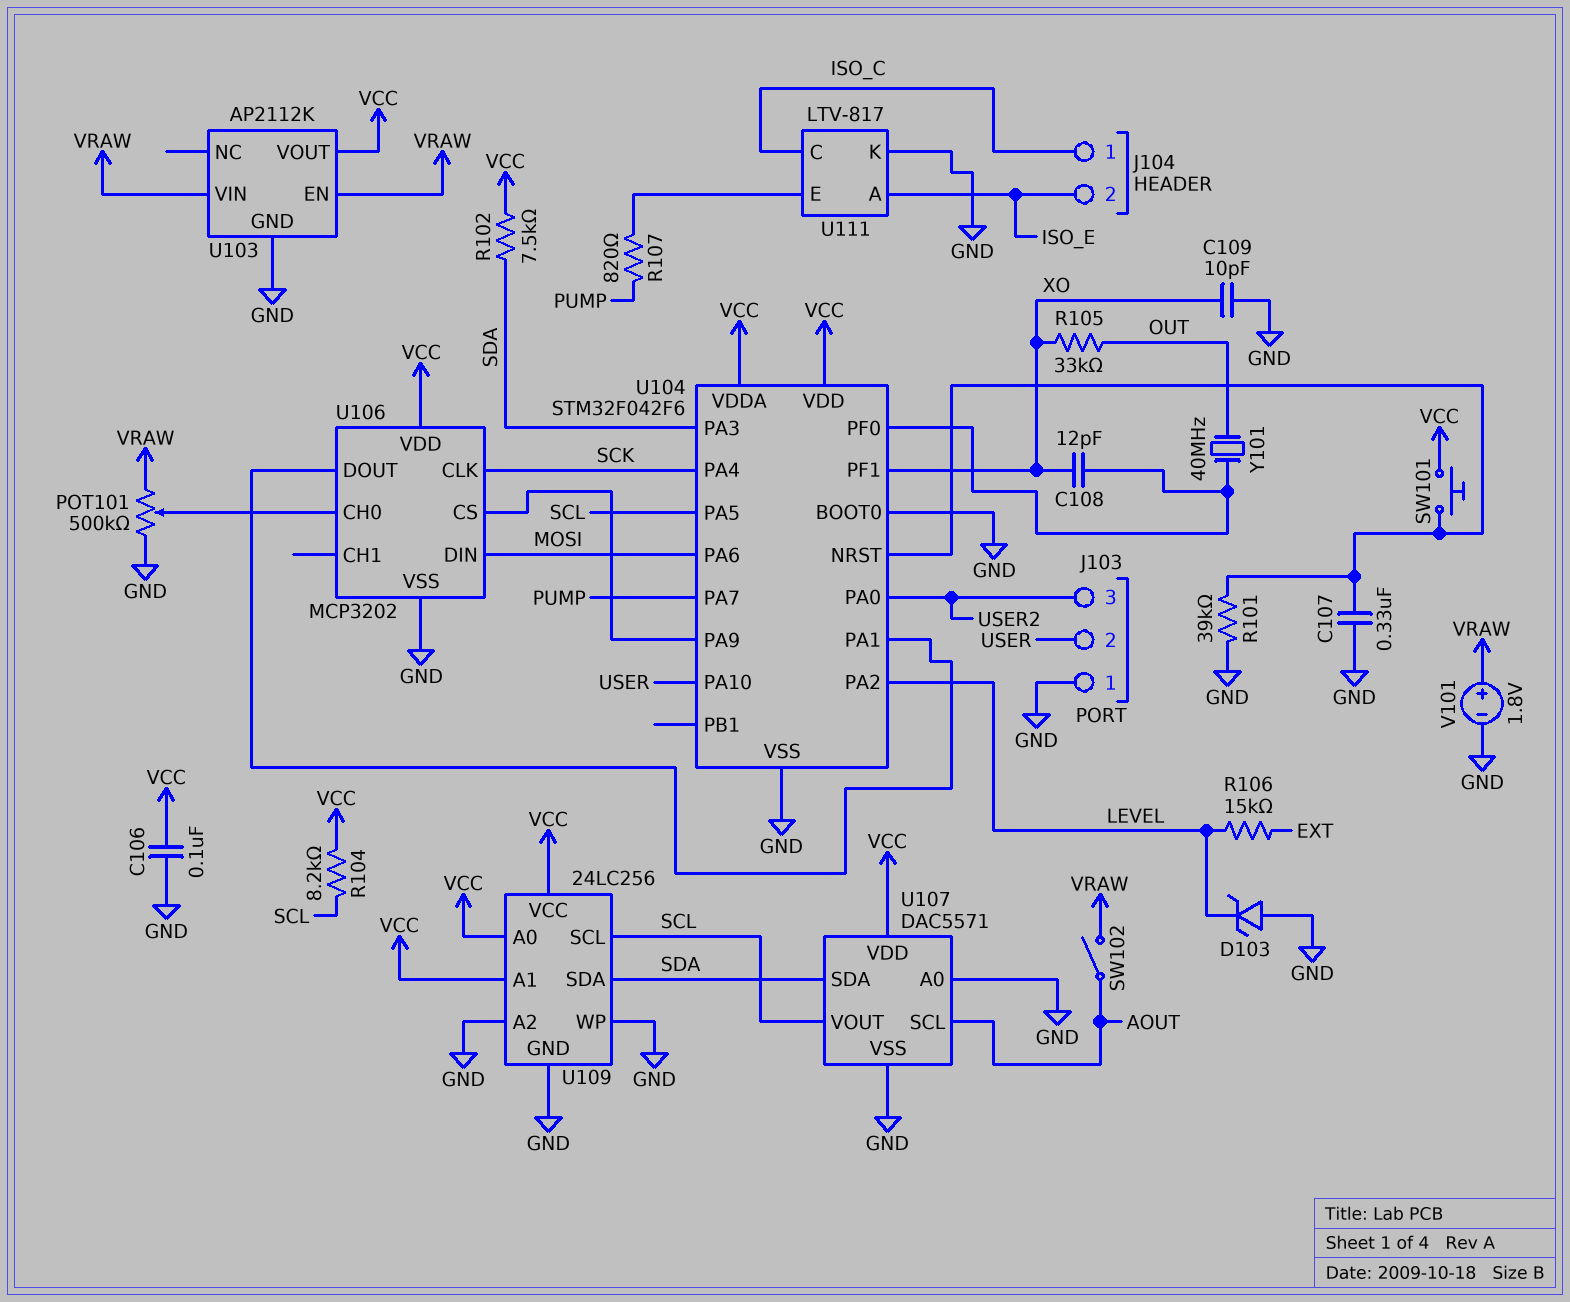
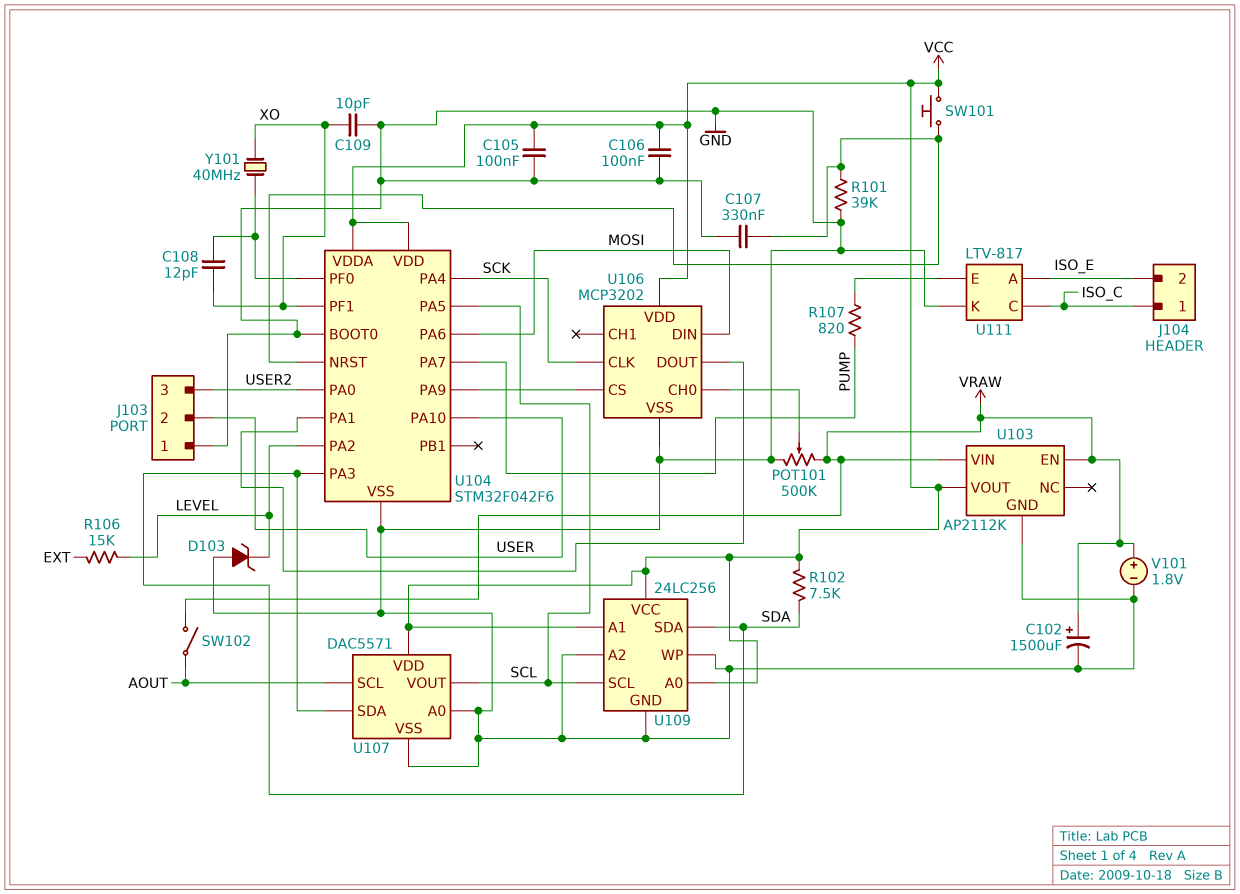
C102: none -> 1500uF (plus VRAW, minus GND)
C105: none -> 100nF (GND, VCC)
R104: 8.2k (SCL, VCC) -> none
R105: 33k (OUT, XO) -> none
Y101: 40MHz (OUT, U104/PF0) -> 40MHz (U104/PF0, XO)

